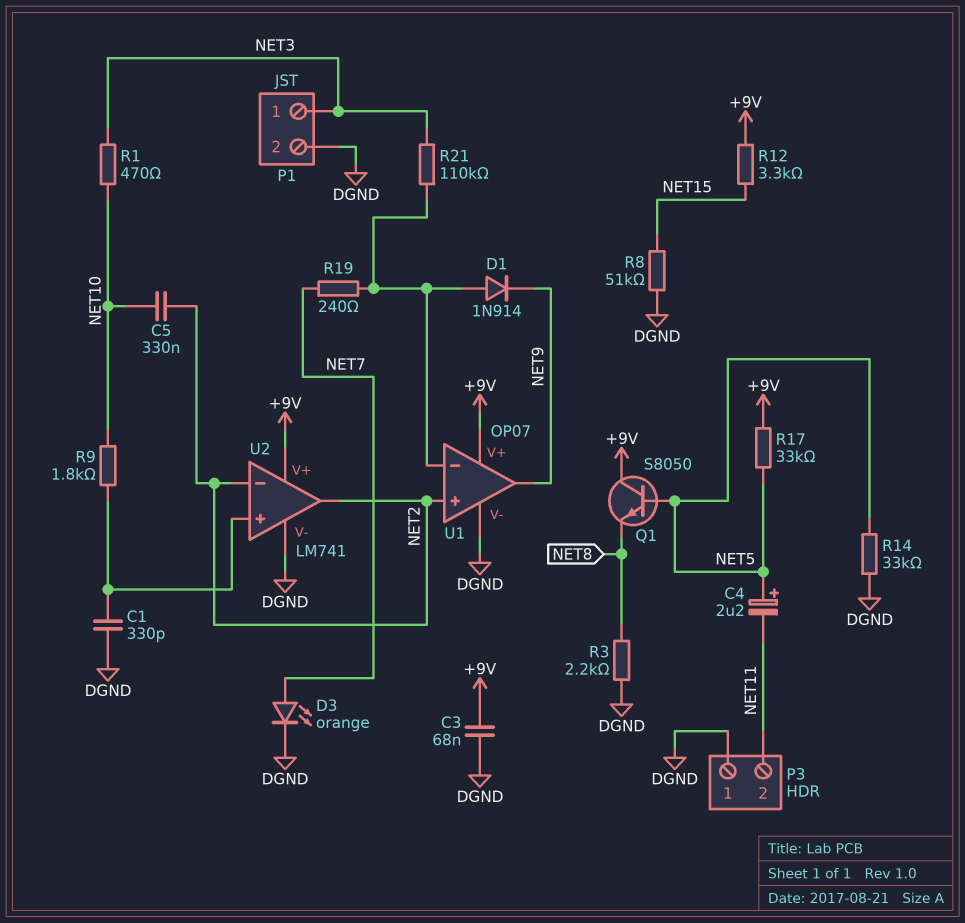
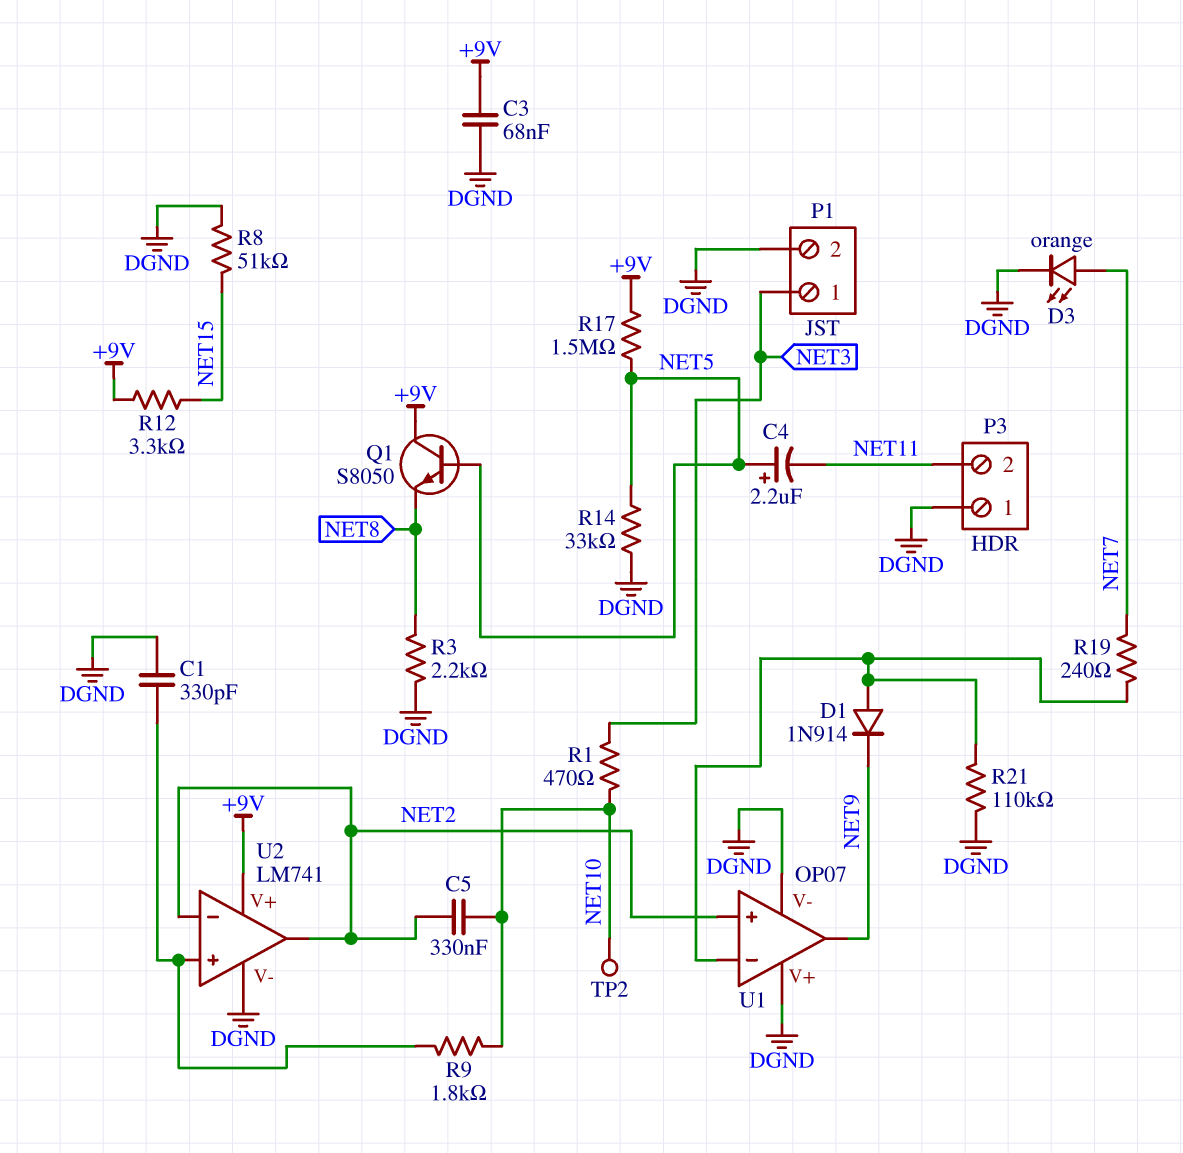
R17: 33k (+9V, NET5) -> 1.5M (+9V, NET5)
R21: 110k (NET3, U1/in-) -> 110k (DGND, U1/in-)
TP2: none -> test point (NET10)
U1 pin V+: +9V -> DGND

